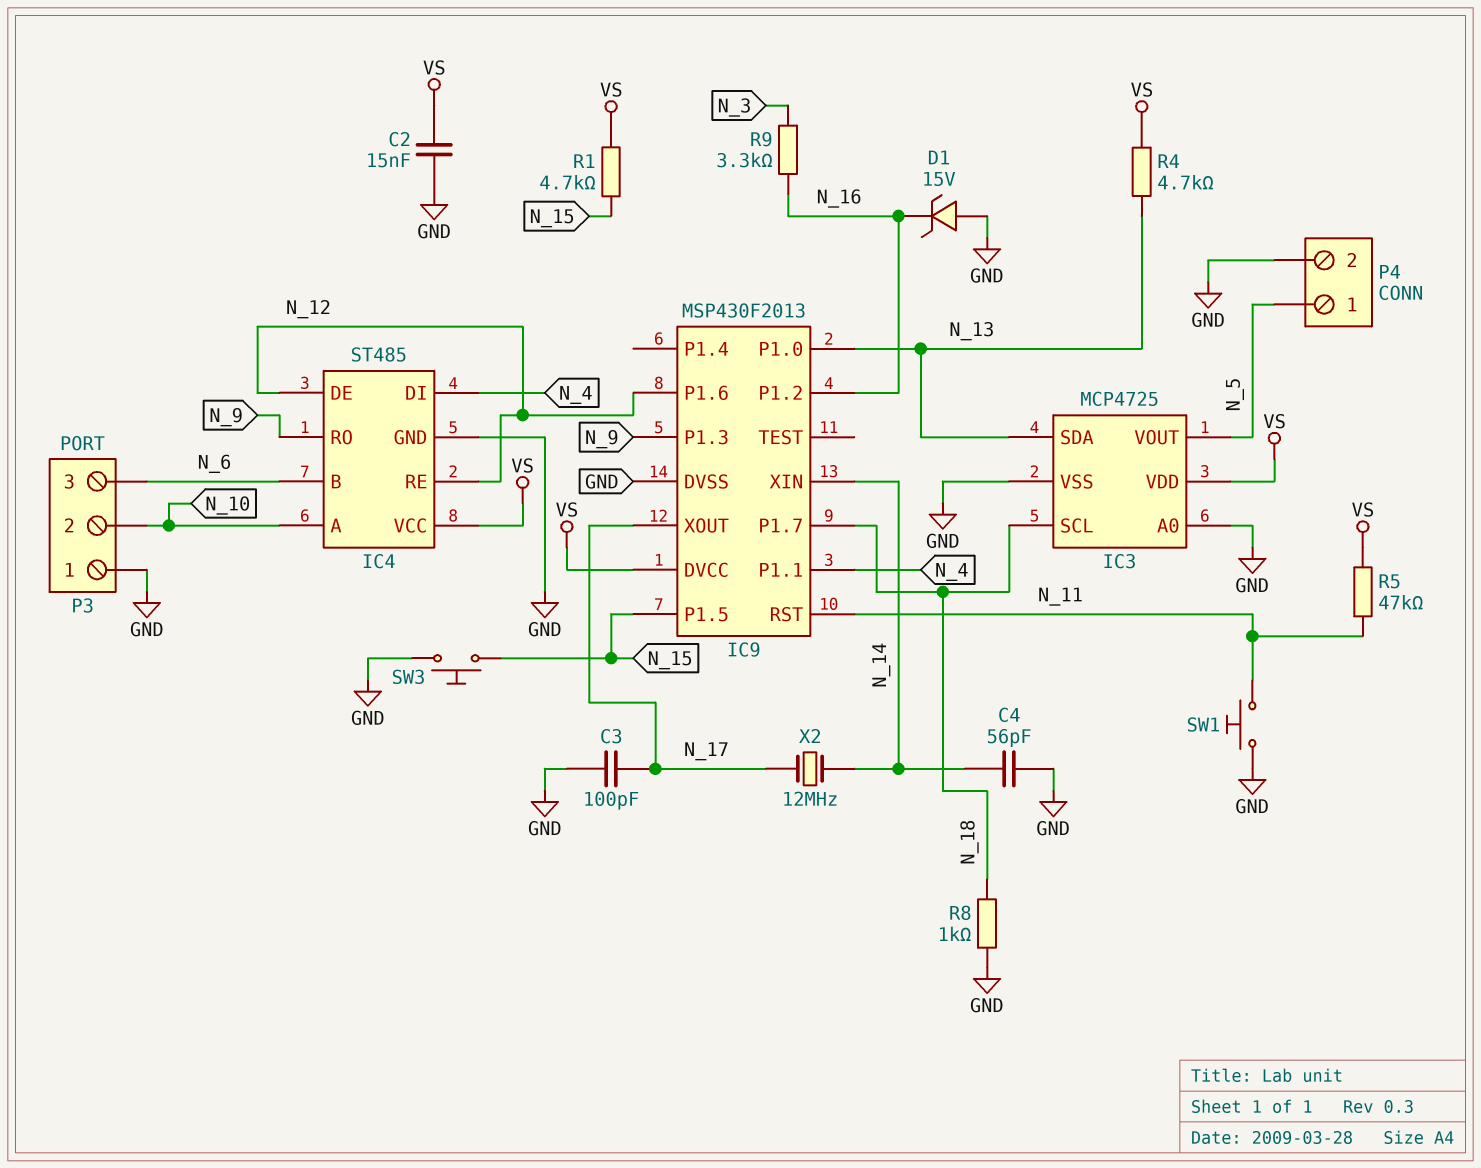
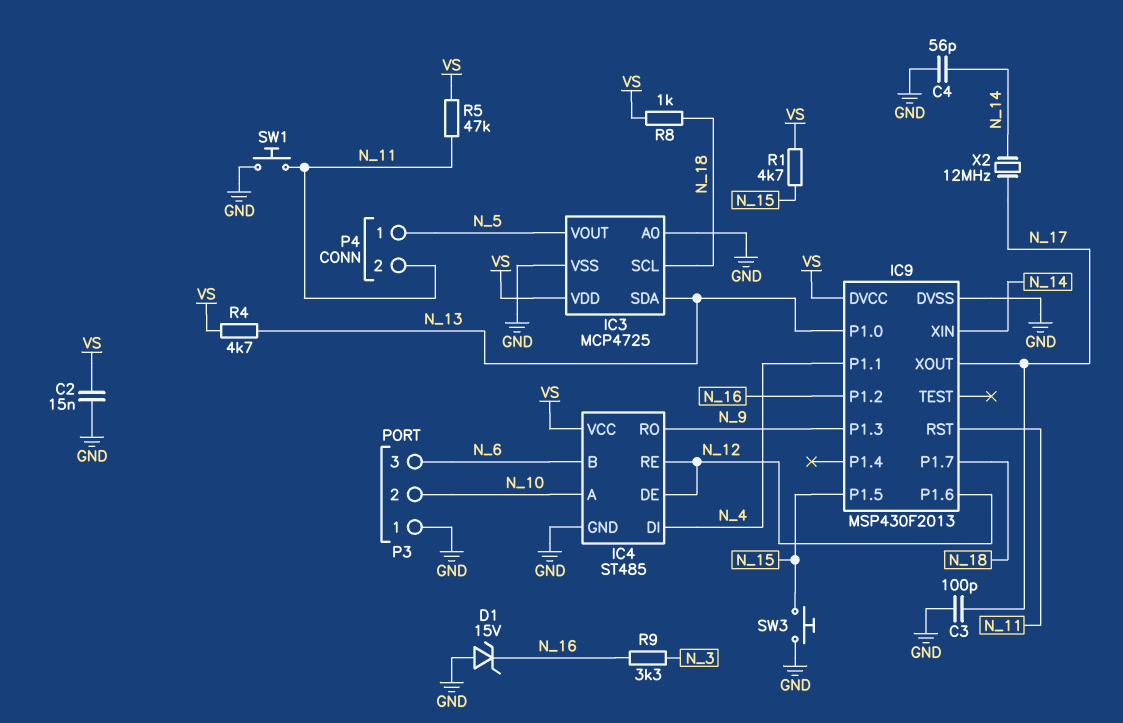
P4 pin 2: GND -> N_11
R8: 1k (GND, N_18) -> 1k (N_18, VS)

